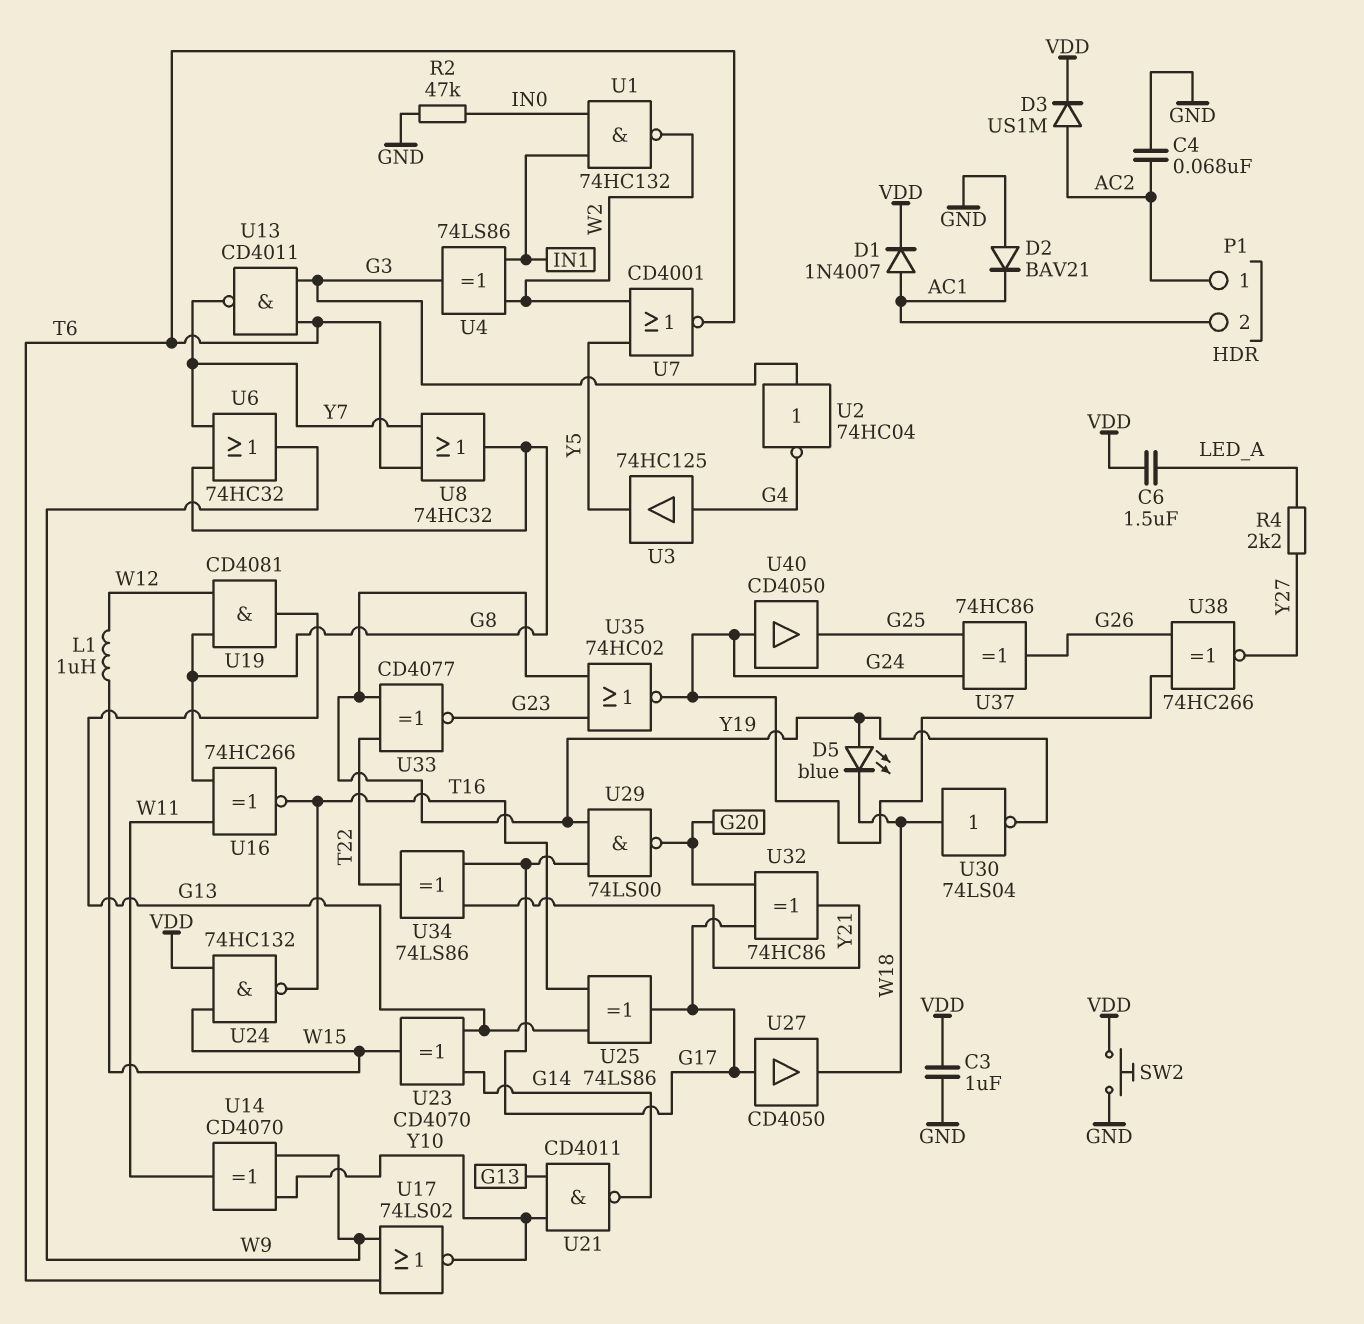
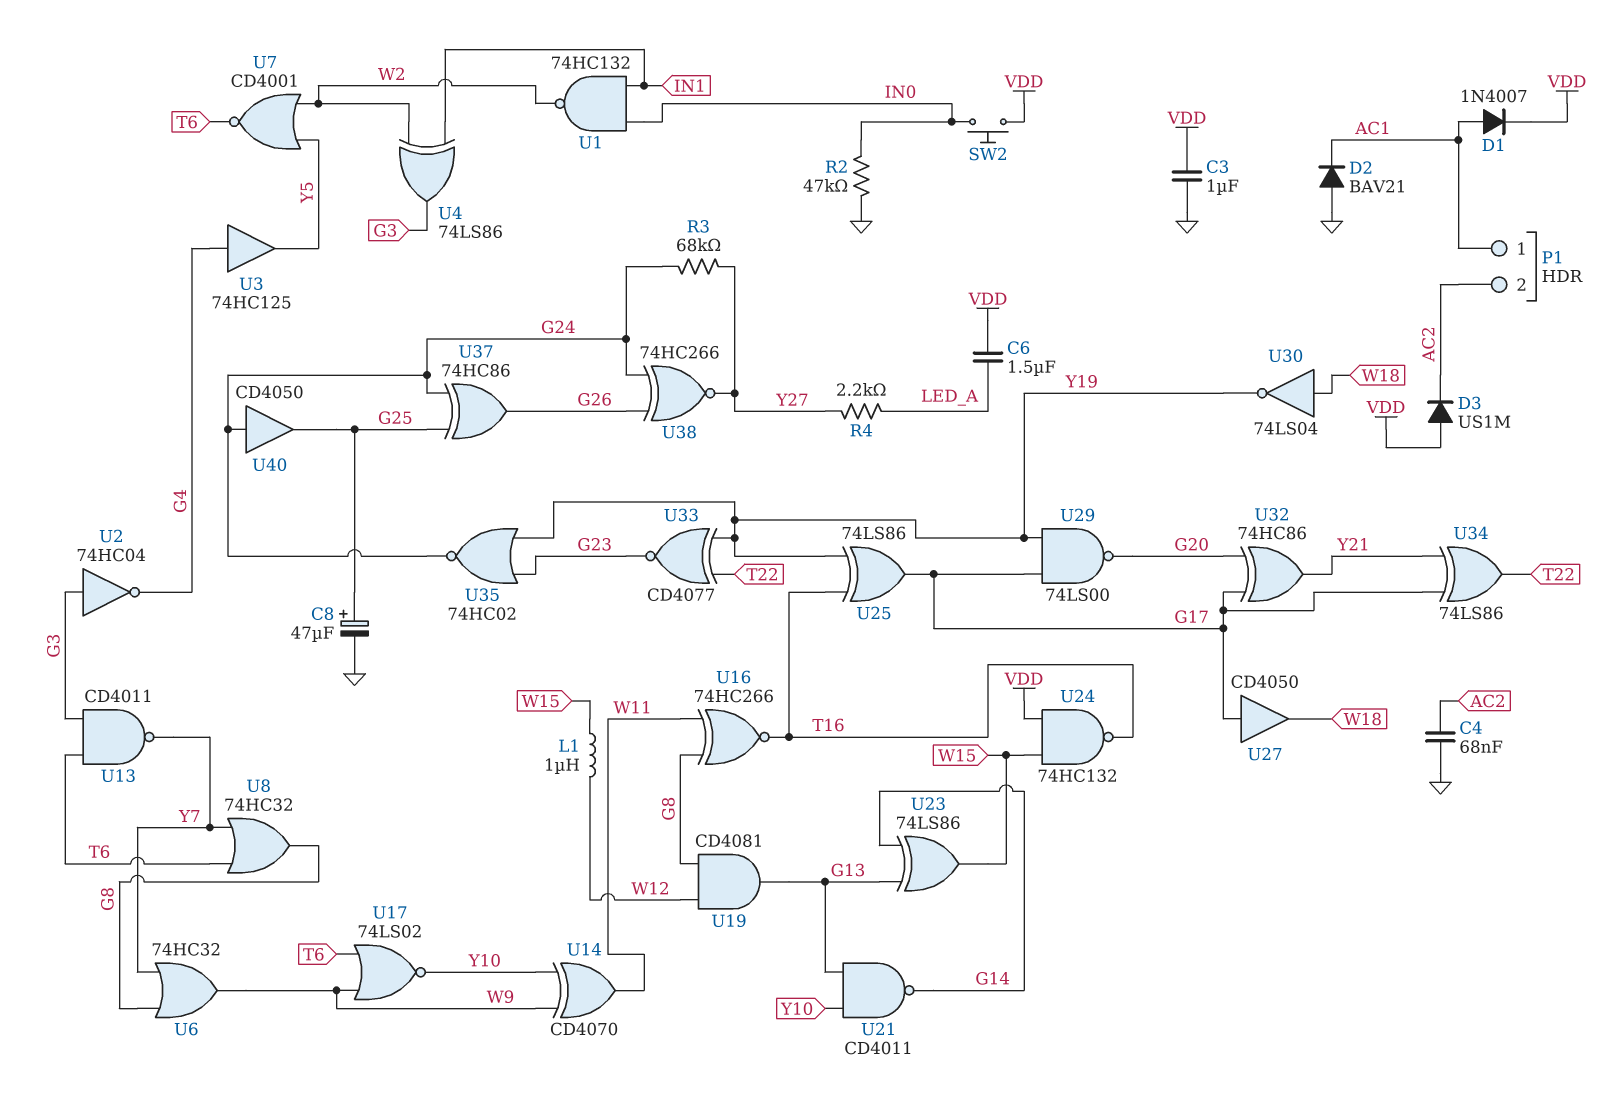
C8: none -> 47uF (plus G25, minus GND)
D3: diode US1M (A AC2, K VDD) -> diode US1M (A VDD, K AC2)
D5: LED blue (A Y19, K W18) -> none
P1 pin 1: AC2 -> AC1
P1 pin 2: AC1 -> AC2
R3: none -> 68k (G24, Y27)
SW2: button (GND, VDD) -> button (IN0, VDD)
U23: XOR CD4070 (in G13, in G14, out W15) -> XOR 74LS86 (in G13, in G14, out W15)
U25: XOR 74LS86 (in G13, in T16, out G17) -> XOR 74LS86 (in T16, in Y19, out G17)

